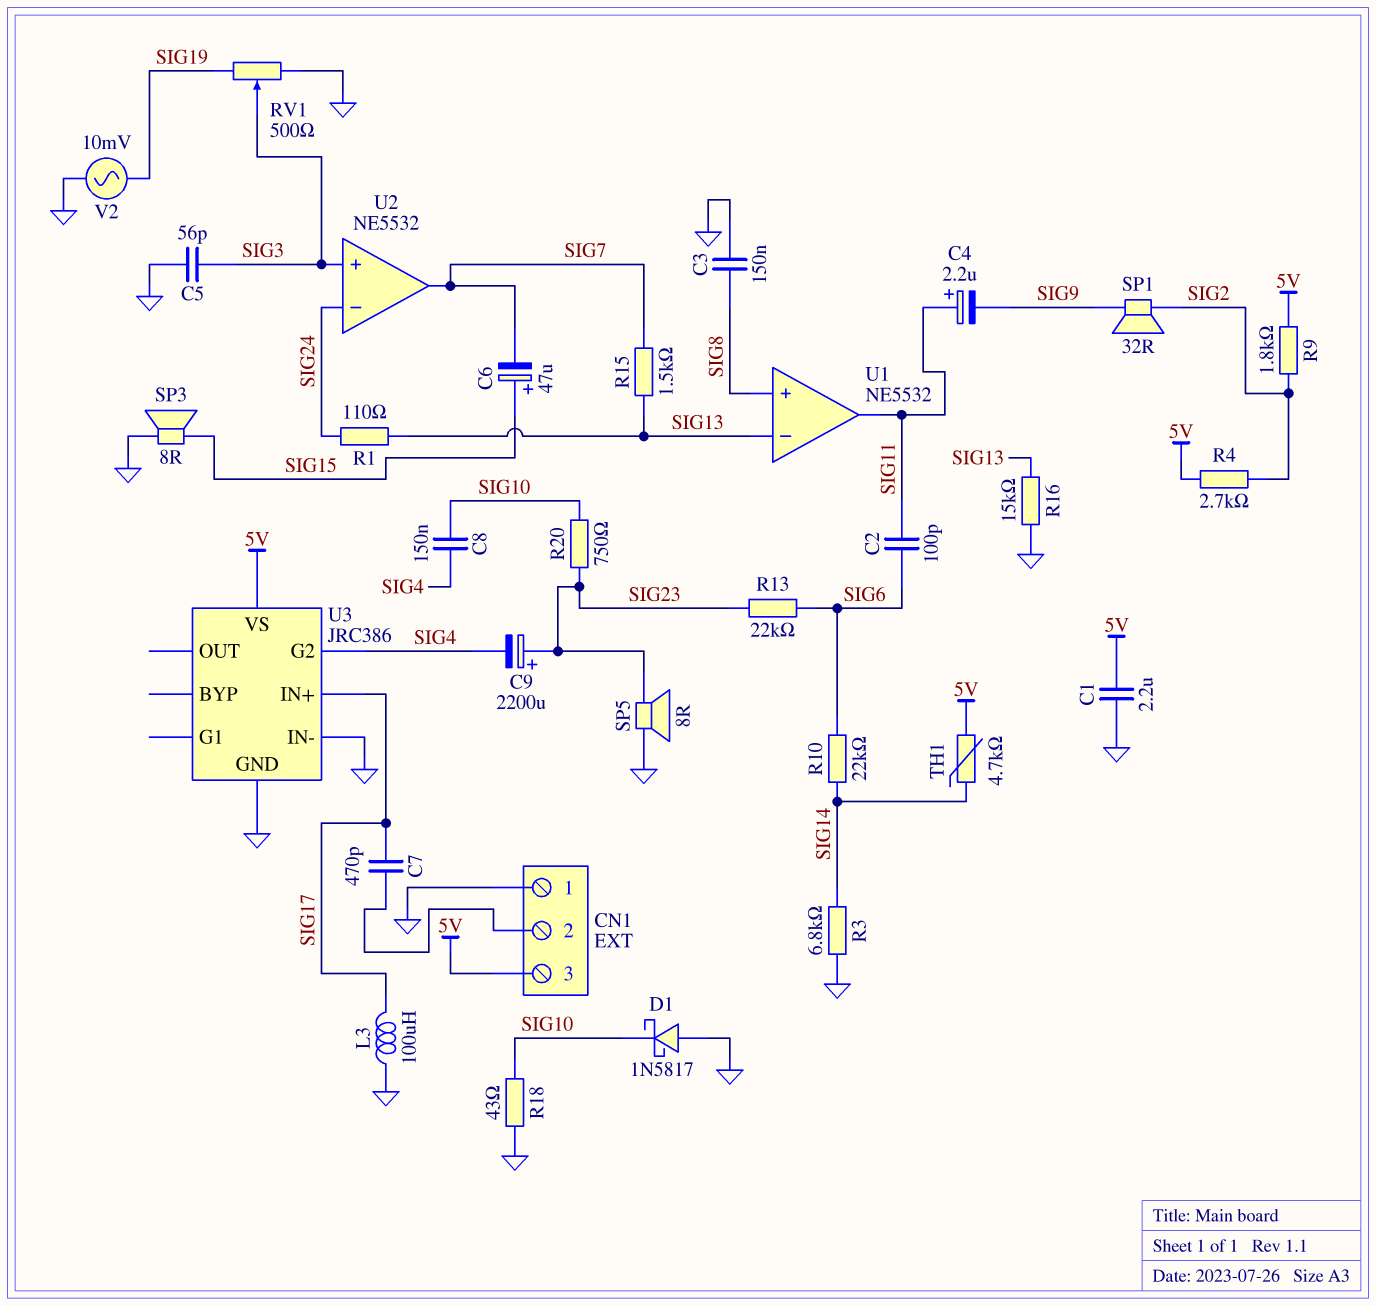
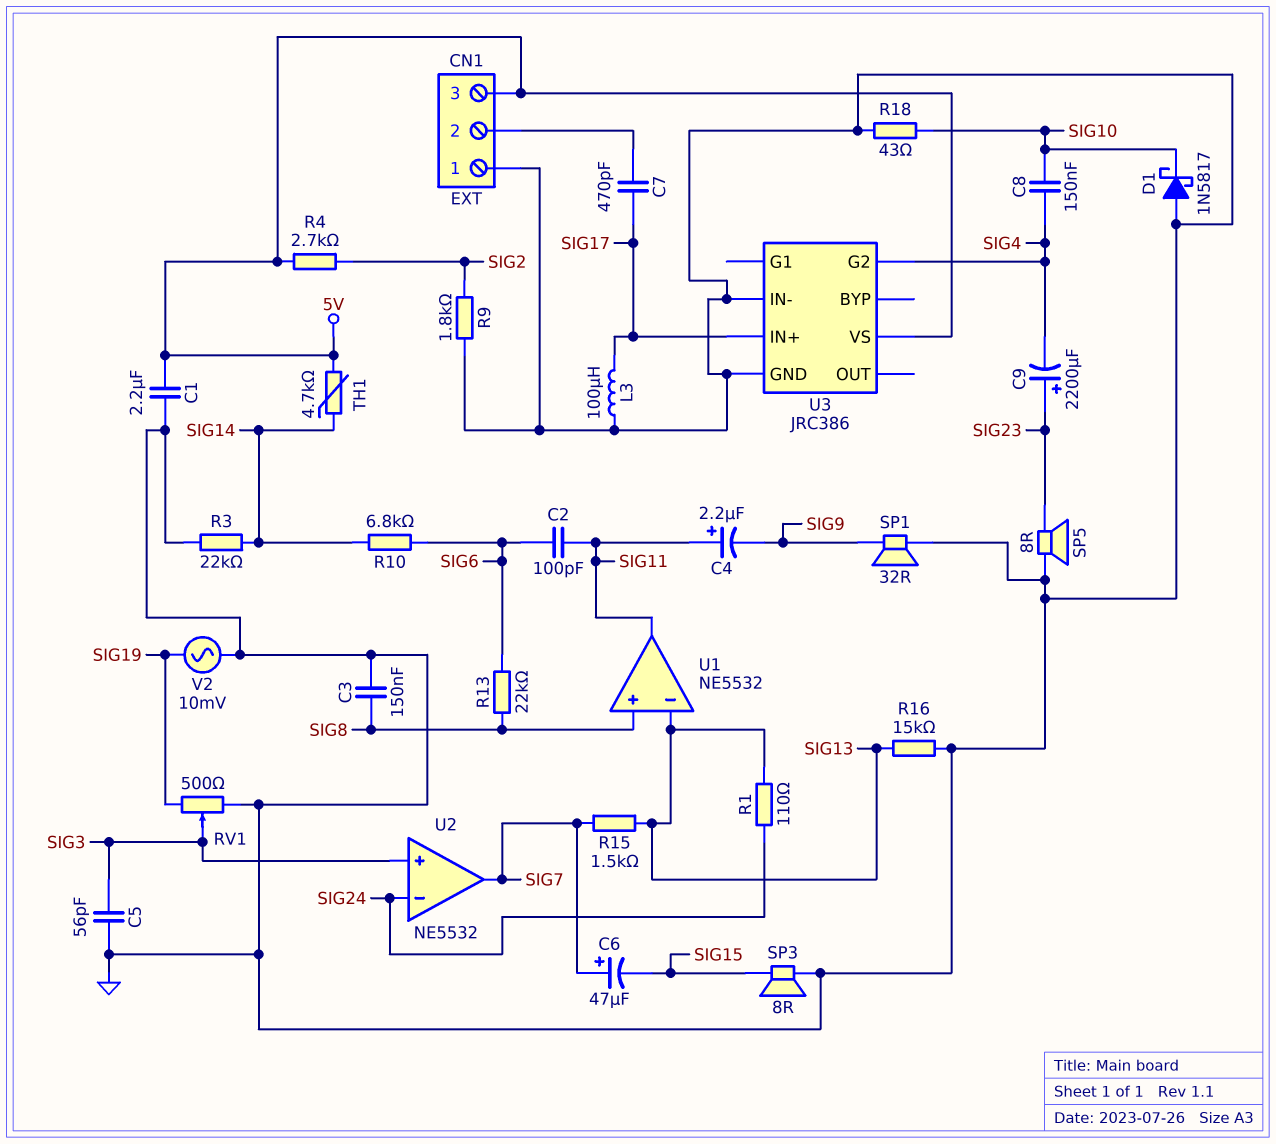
C6: 47uF (plus SIG15, minus SIG7) -> 47uF (plus SIG7, minus SIG15)
R3: 6.8k (GND, SIG14) -> 22k (GND, SIG14)
R9: 1.8k (5V, SIG2) -> 1.8k (GND, SIG2)
R10: 22k (SIG6, SIG14) -> 6.8k (SIG6, SIG14)
R13: 22k (SIG6, SIG23) -> 22k (SIG6, SIG8)
R20: 750 (SIG10, SIG23) -> none
SP1: speaker 32R (SIG2, SIG9) -> speaker 32R (GND, SIG9)

